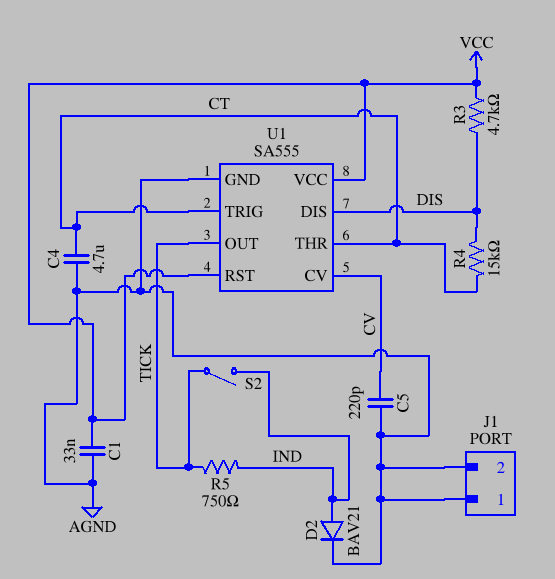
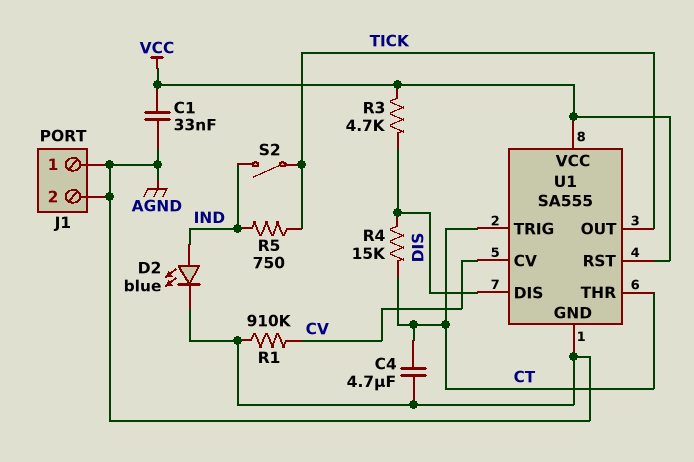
C5: 220pF (AGND, CV) -> none
D2: diode BAV21 (A IND, K AGND) -> LED blue (A IND, K AGND)
R1: none -> 910k (AGND, CV)

